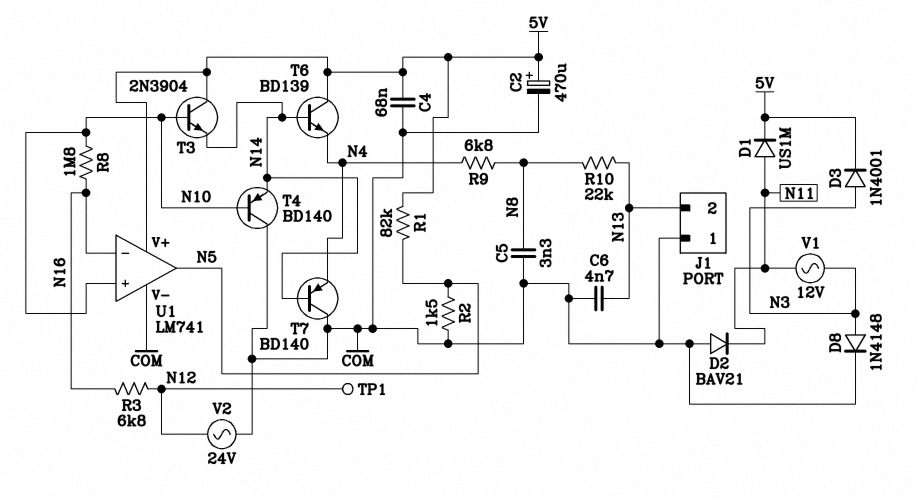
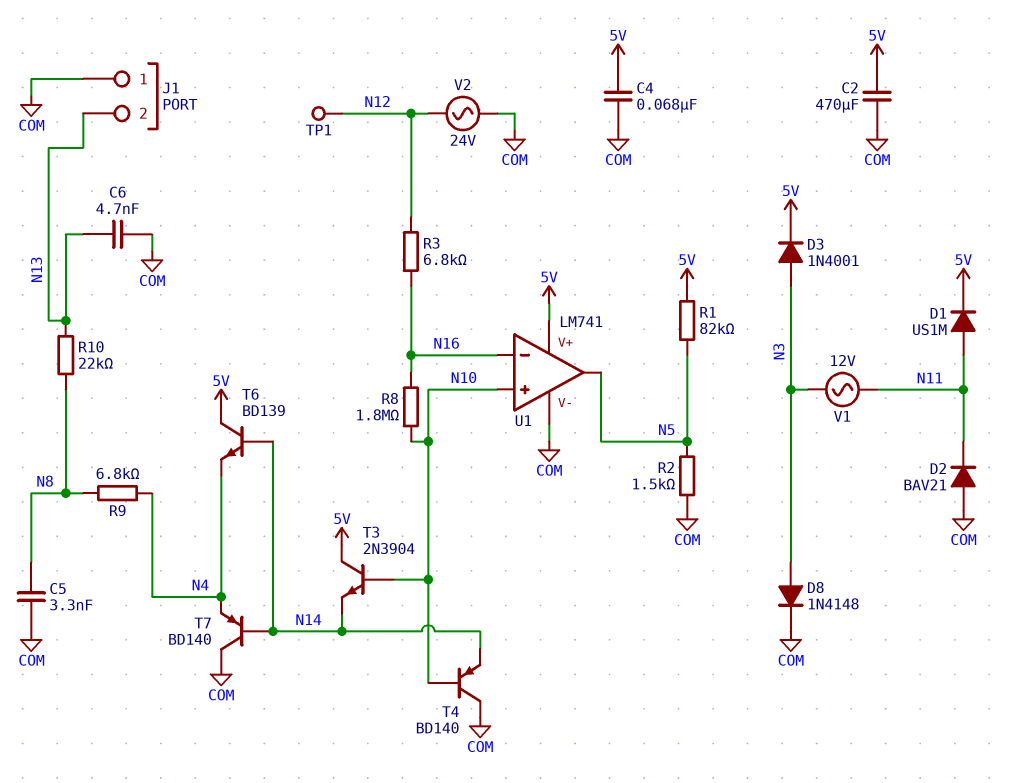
C2: 470uF (plus 5V, minus COM) -> 470uF (5V, COM)

